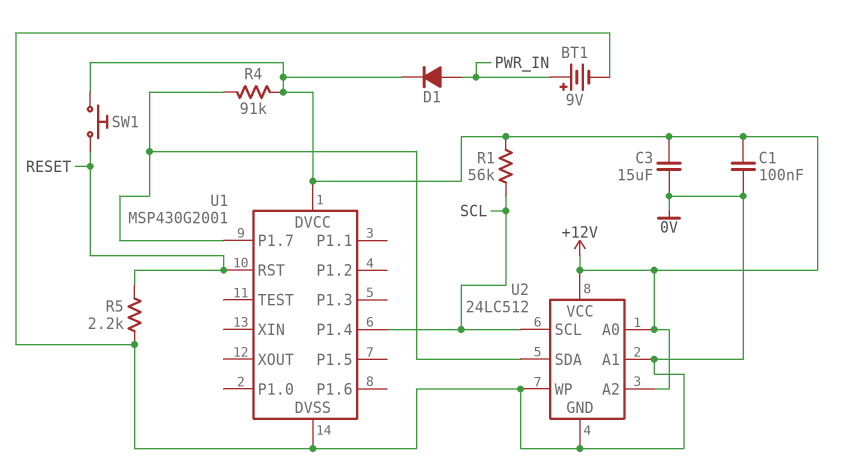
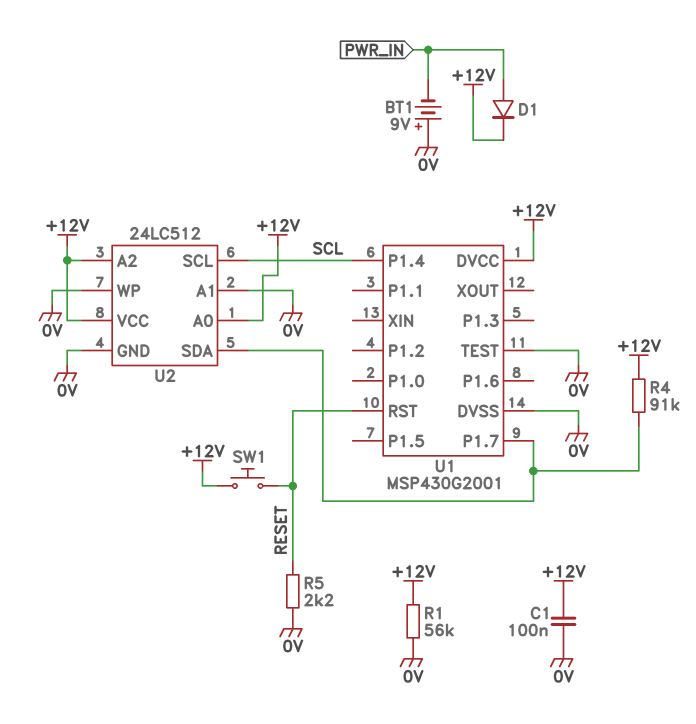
BT1: 9V (plus PWR_IN, minus 0V) -> 9V (plus 0V, minus PWR_IN)
C3: 15uF (+12V, 0V) -> none
R1: 56k (+12V, SCL) -> 56k (+12V, 0V)
U1 pin TEST: none -> 0V

